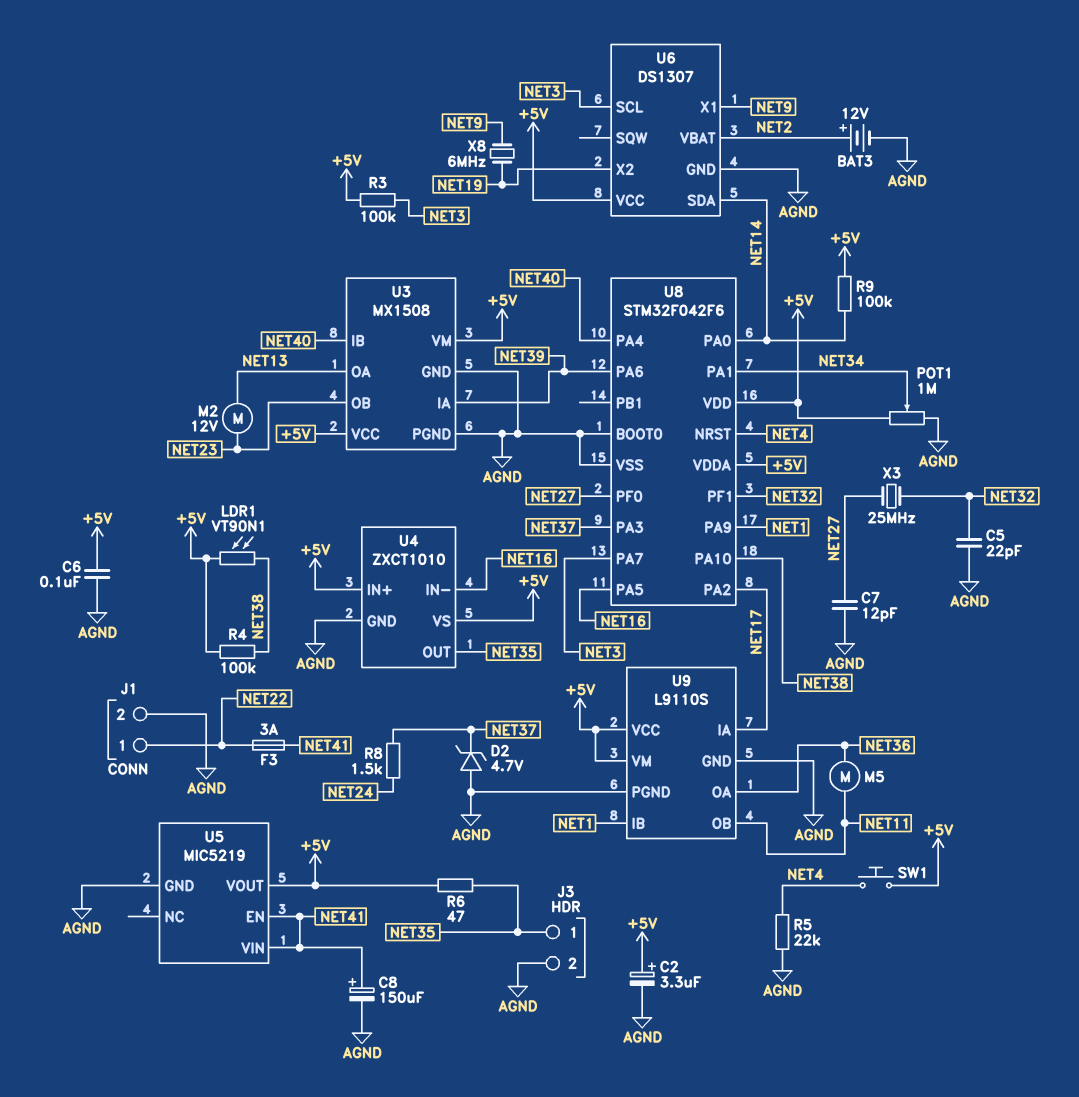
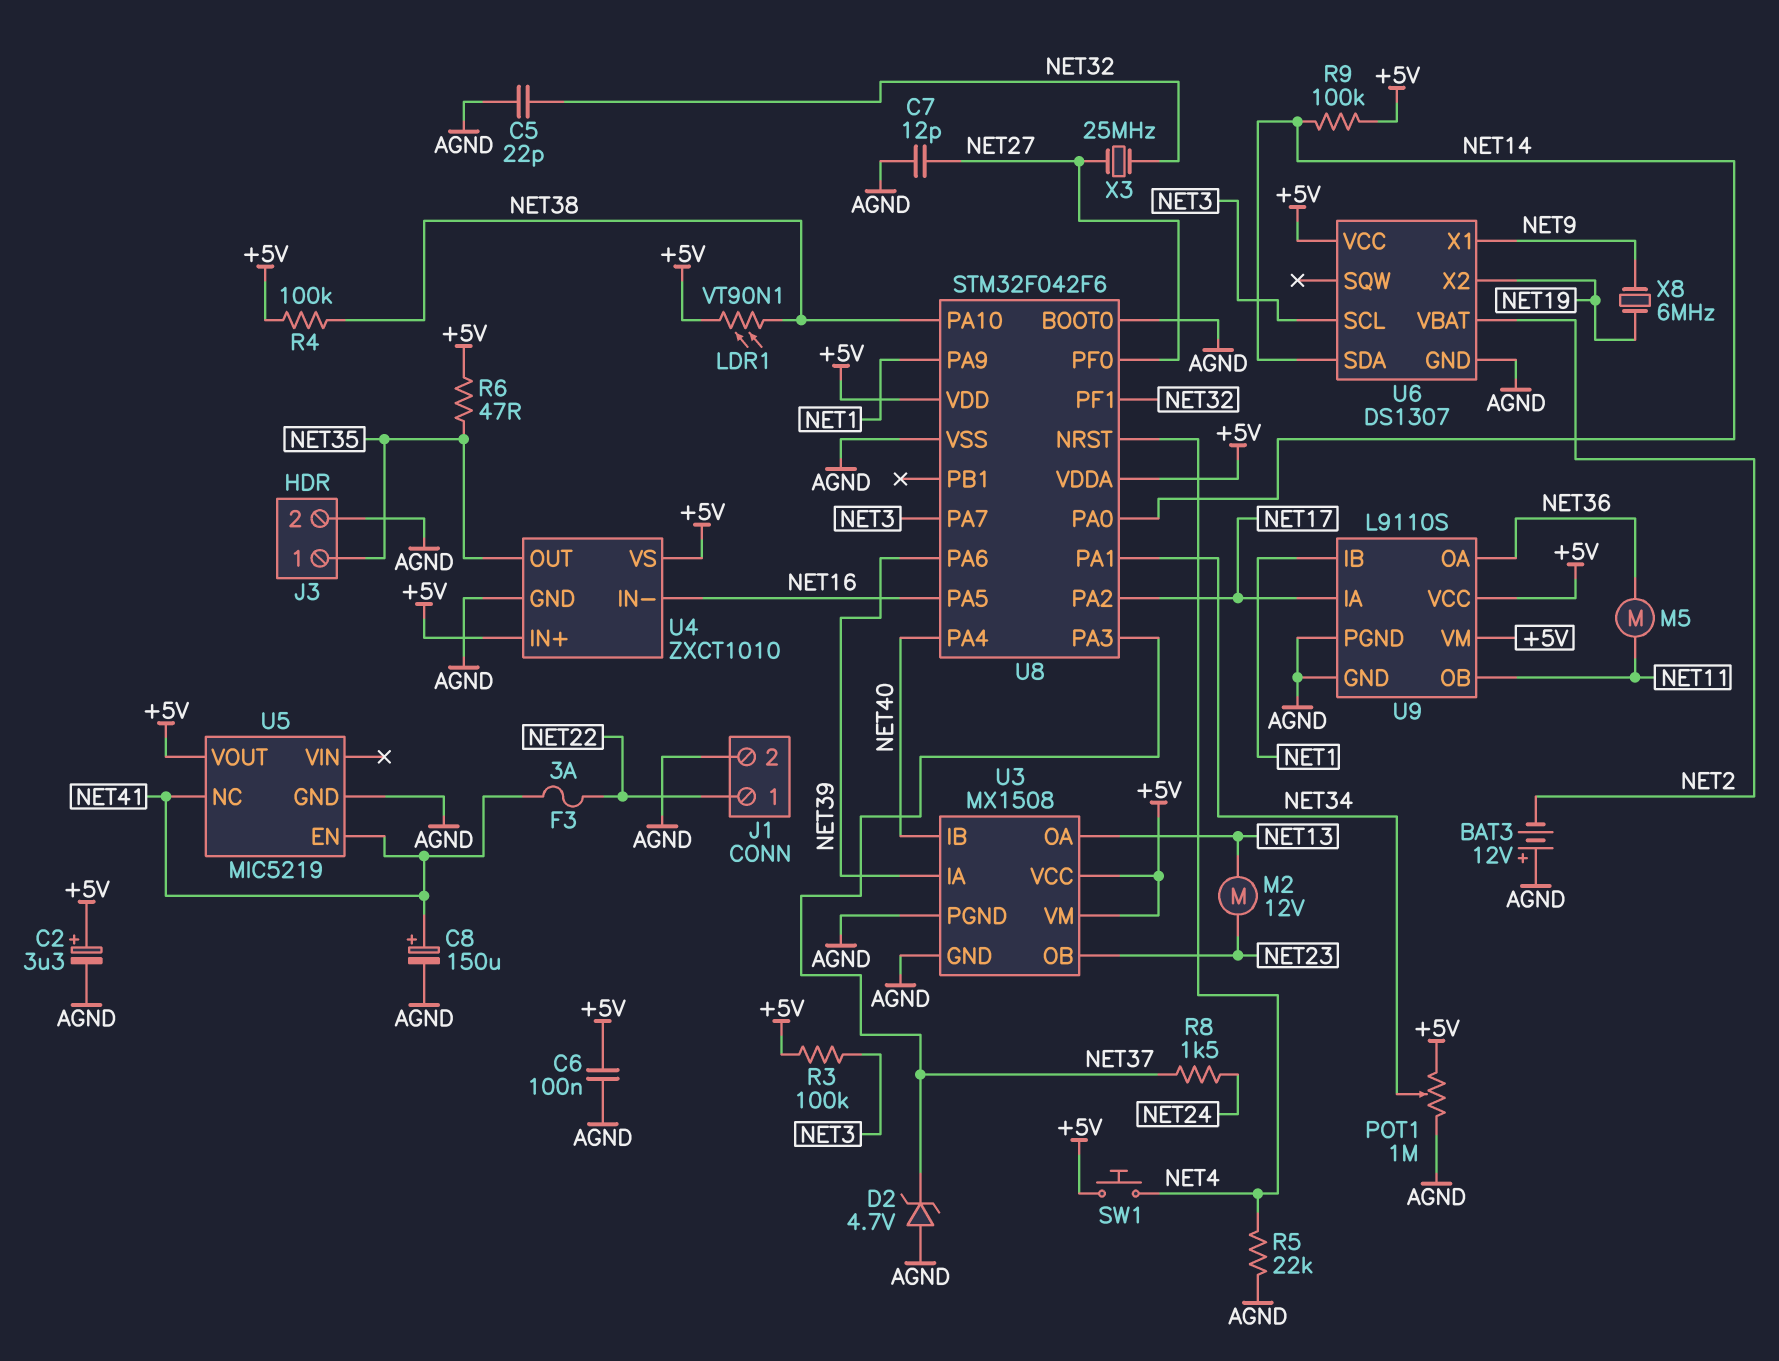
BAT3: 12V (plus NET2, minus AGND) -> 12V (plus AGND, minus NET2)
U5 pin NC: none -> NET41
U5 pin VIN: NET41 -> none

